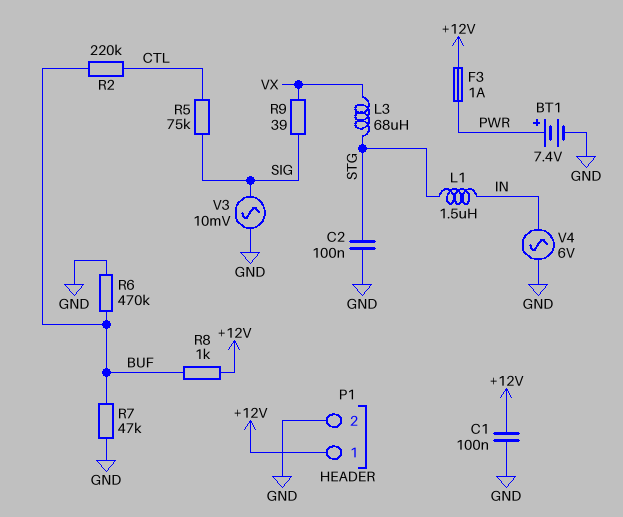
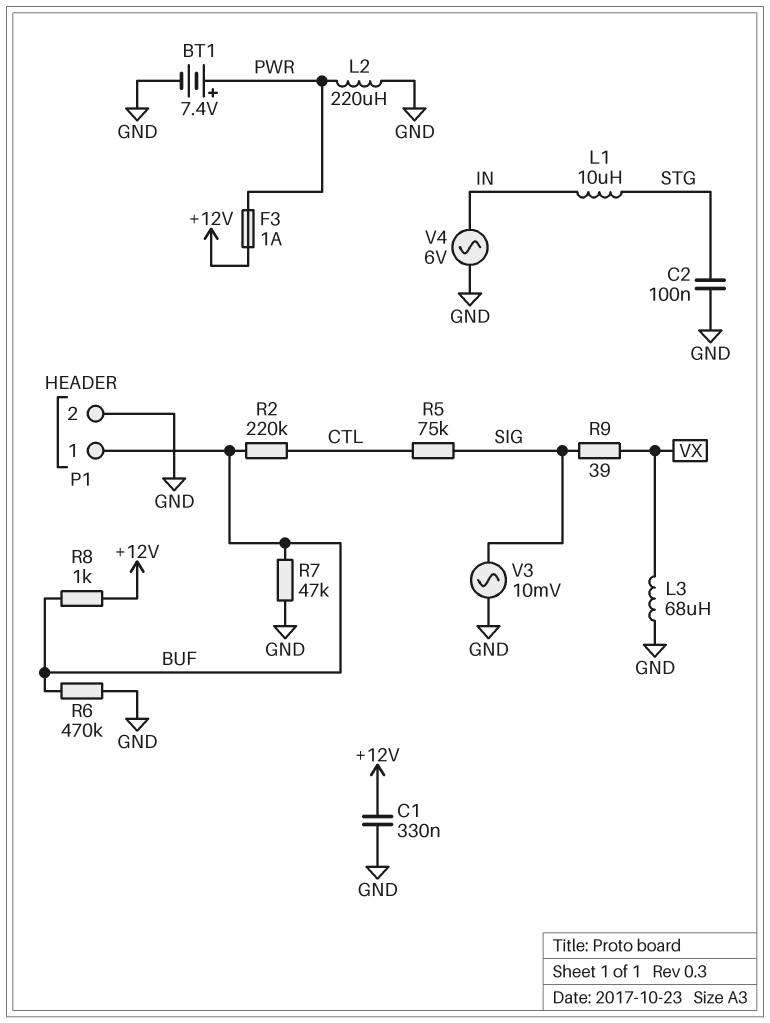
C1: 100nF (+12V, GND) -> 330nF (+12V, GND)
L1: 1.5uH (IN, STG) -> 10uH (IN, STG)
L2: none -> 220uH (GND, PWR)
L3: 68uH (STG, VX) -> 68uH (GND, VX)
P1 pin 1: +12V -> BUF

